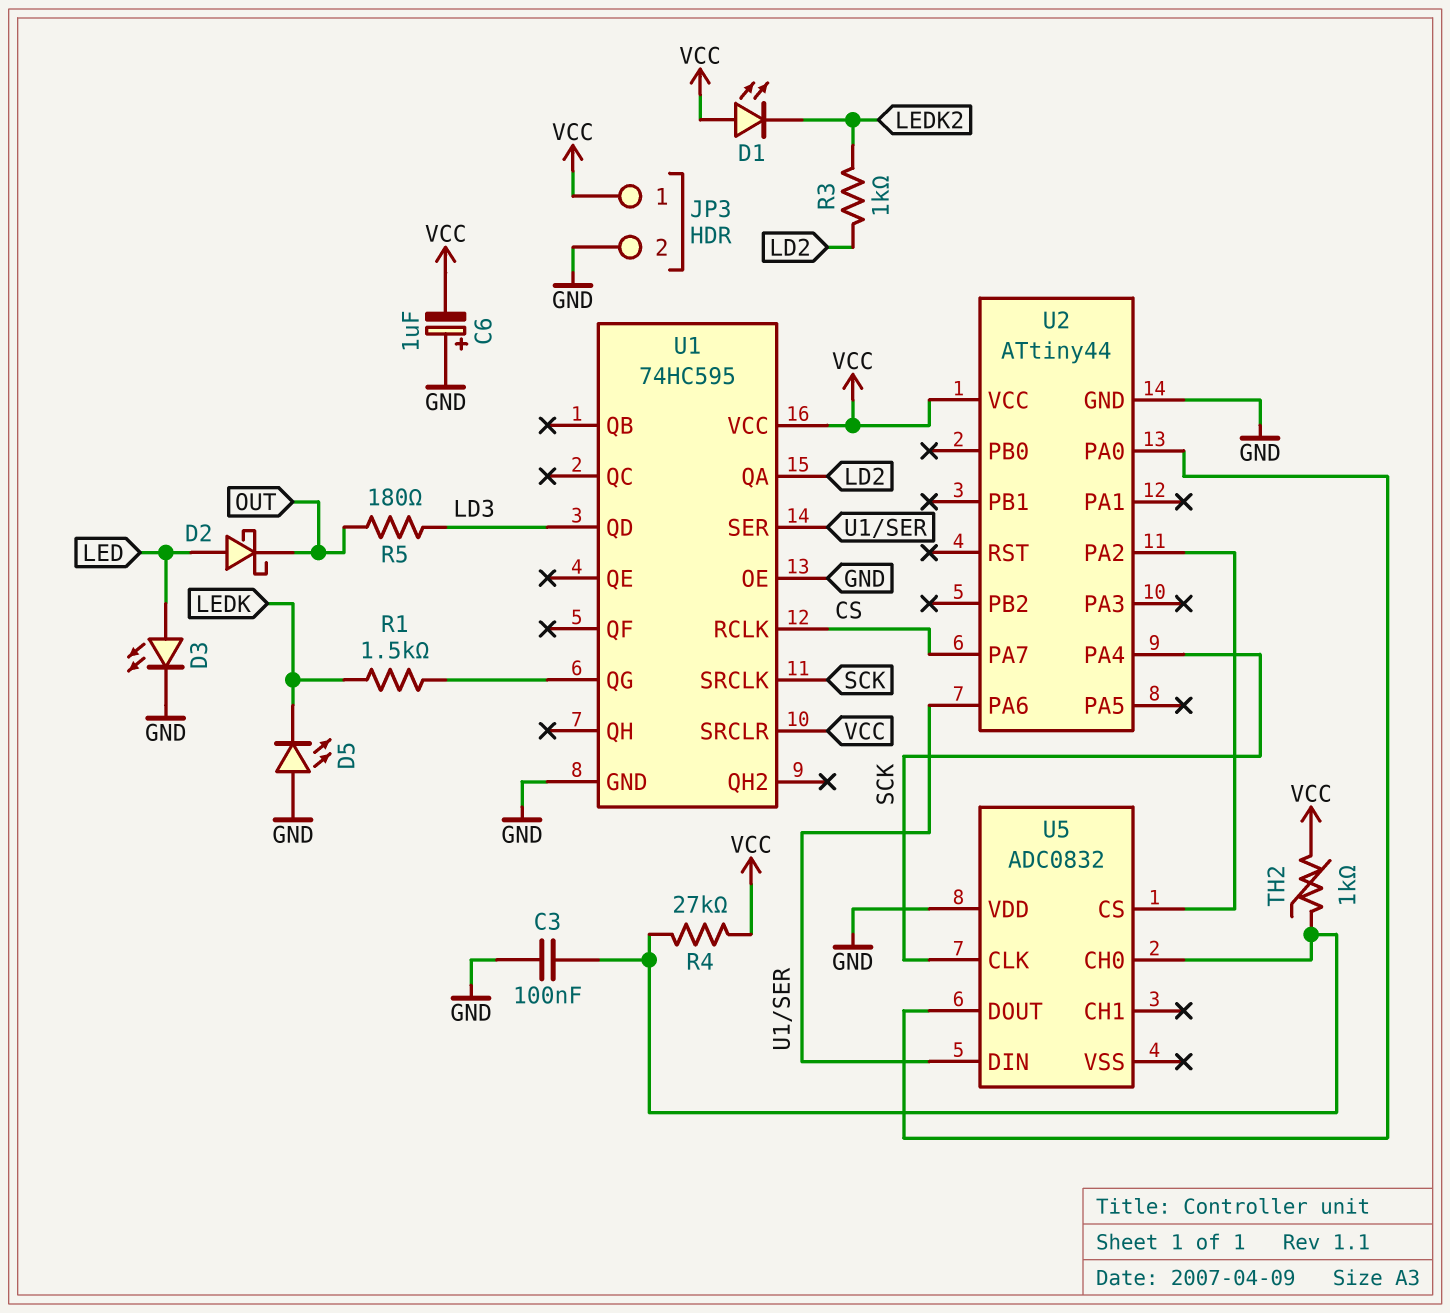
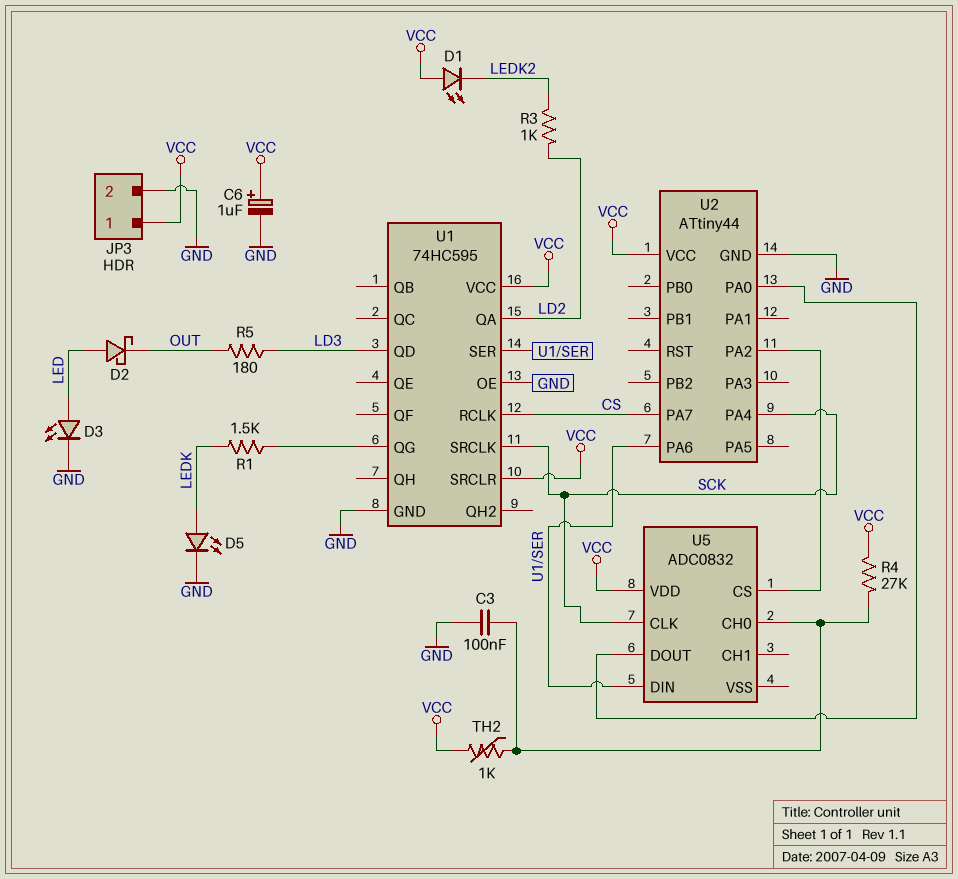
C6: 1uF (plus GND, minus VCC) -> 1uF (plus VCC, minus GND)
D5: LED (A GND, K LEDK) -> LED (A LEDK, K GND)
U5 pin VDD: GND -> VCC

